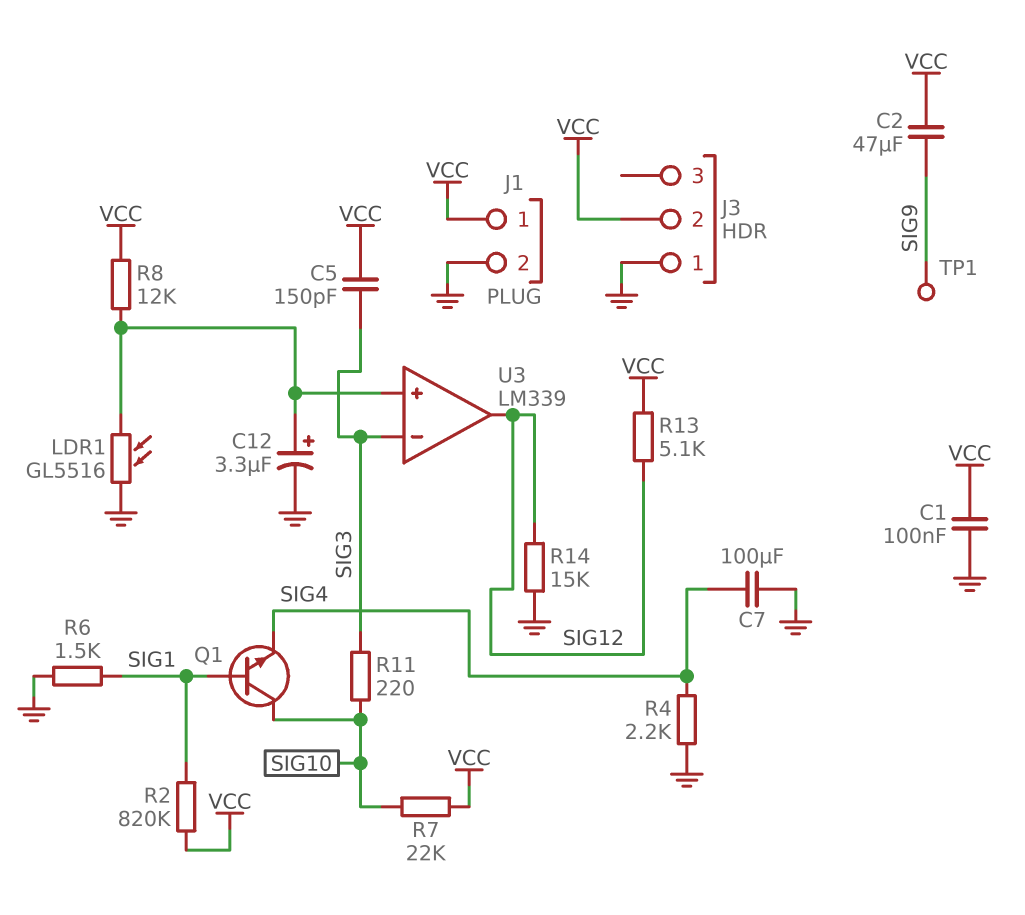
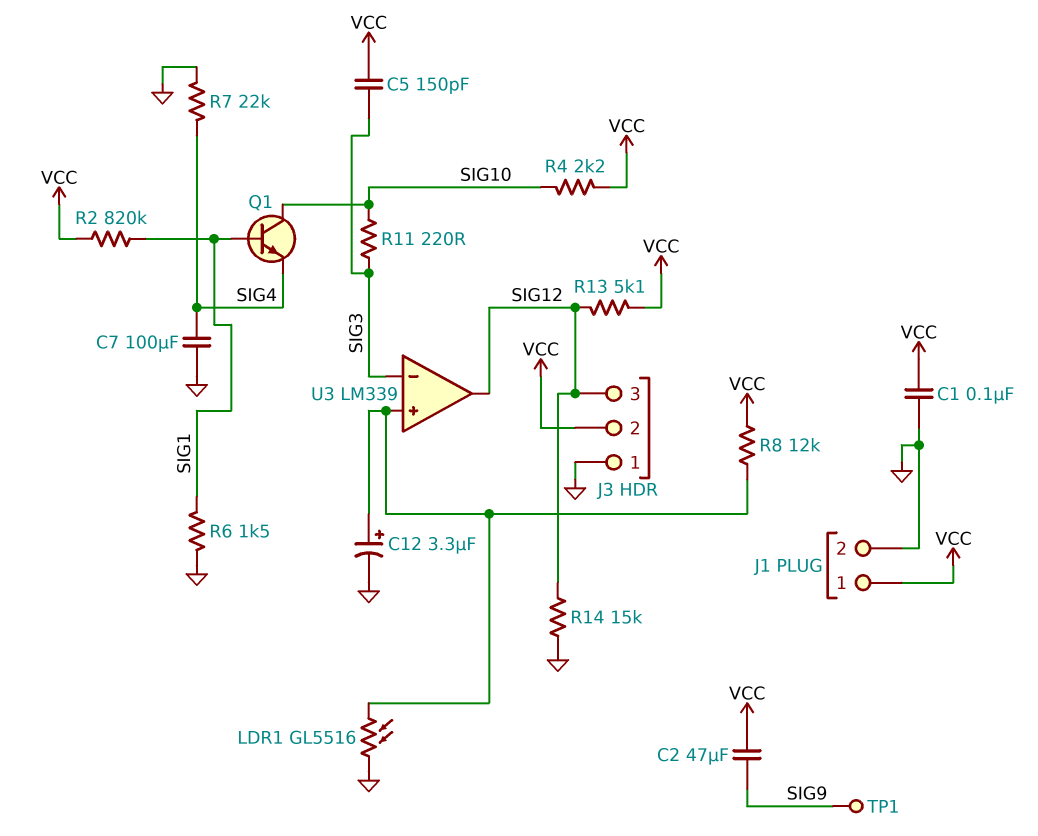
J3 pin 3: none -> SIG12
R4: 2.2k (GND, SIG4) -> 2.2k (SIG10, VCC)
R7: 22k (SIG10, VCC) -> 22k (GND, SIG4)

